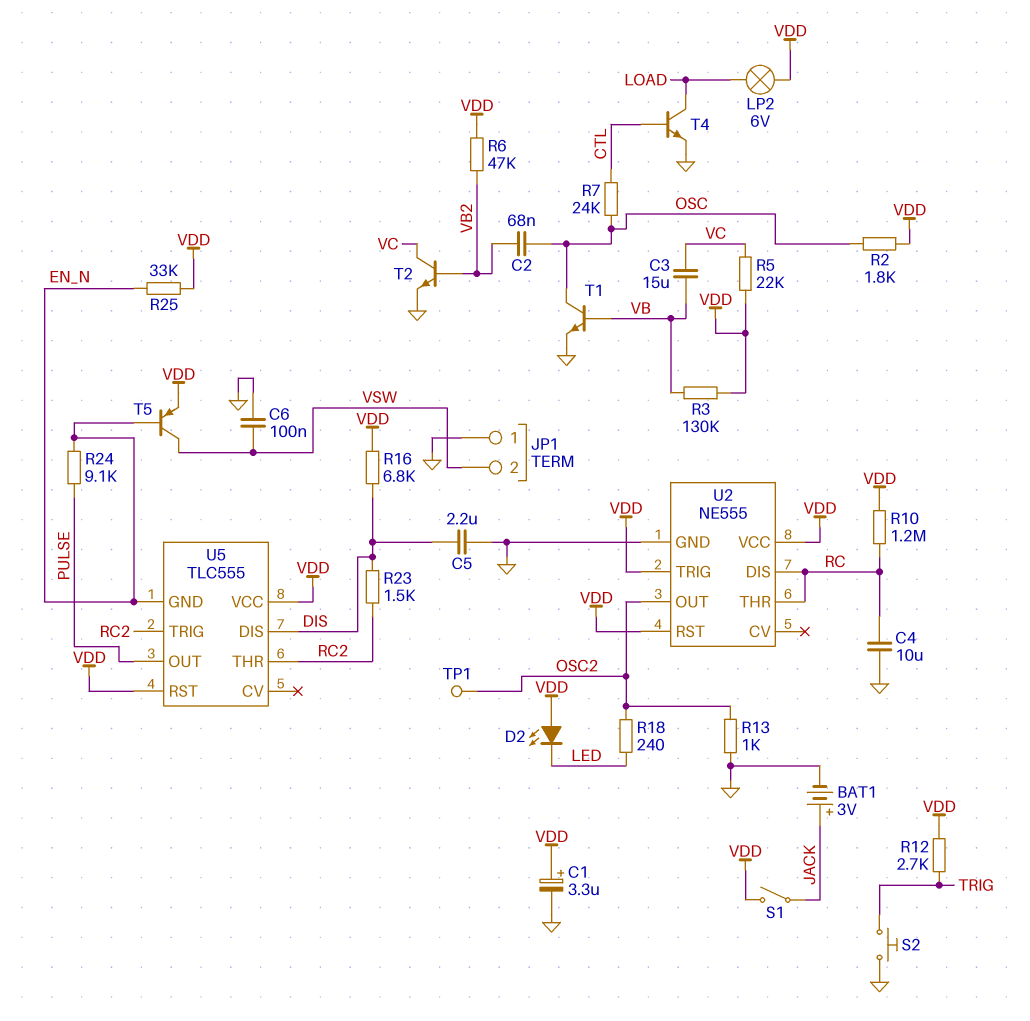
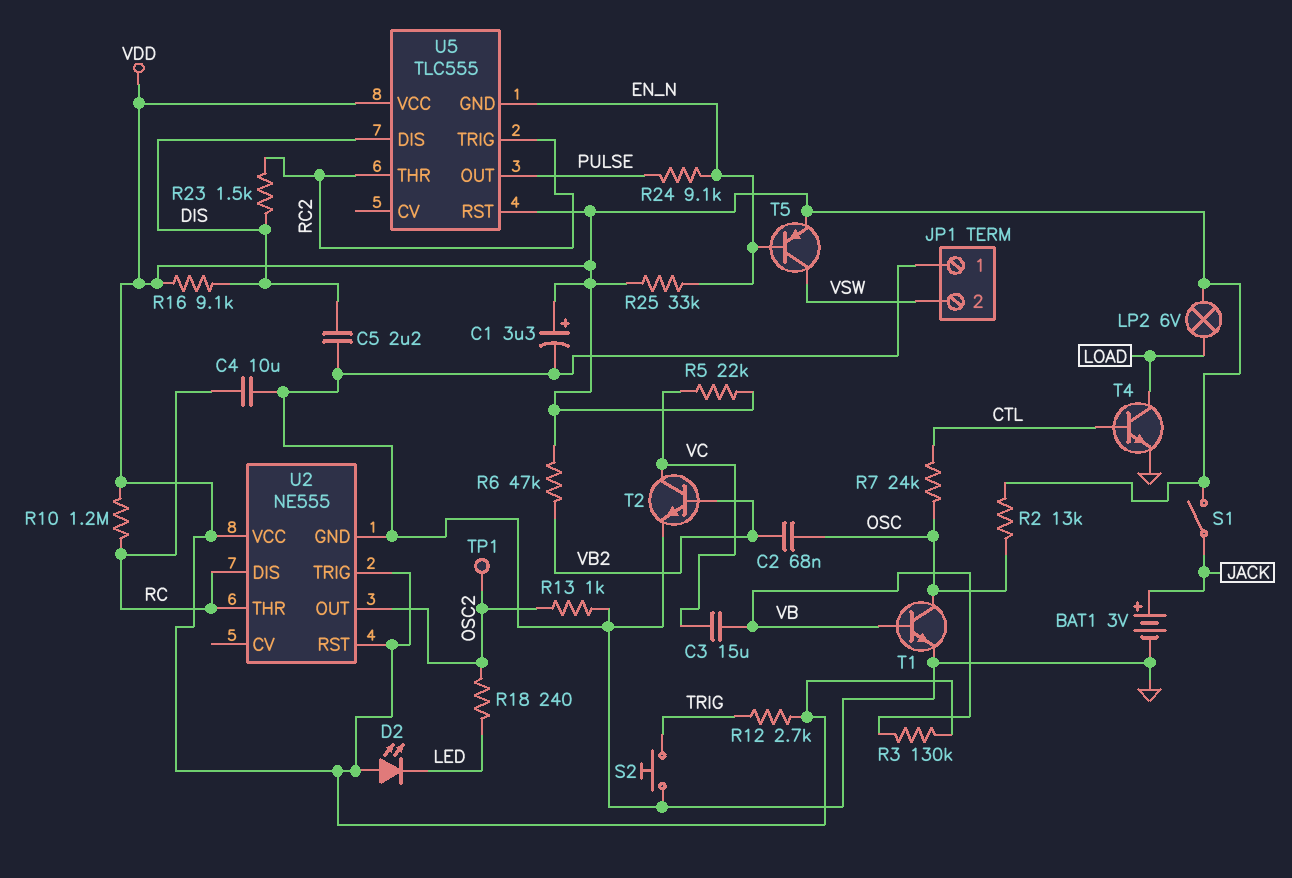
C6: 100nF (GND, VSW) -> none
R2: 1.8k (OSC, VDD) -> 13k (OSC, VDD)
R16: 6.8k (DIS, VDD) -> 9.1k (DIS, VDD)

